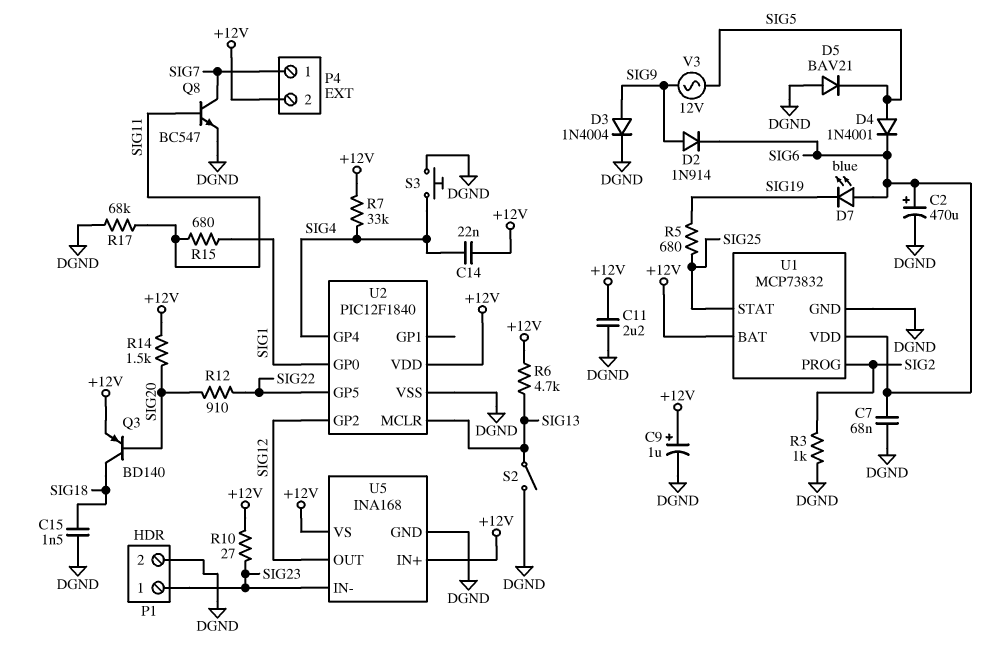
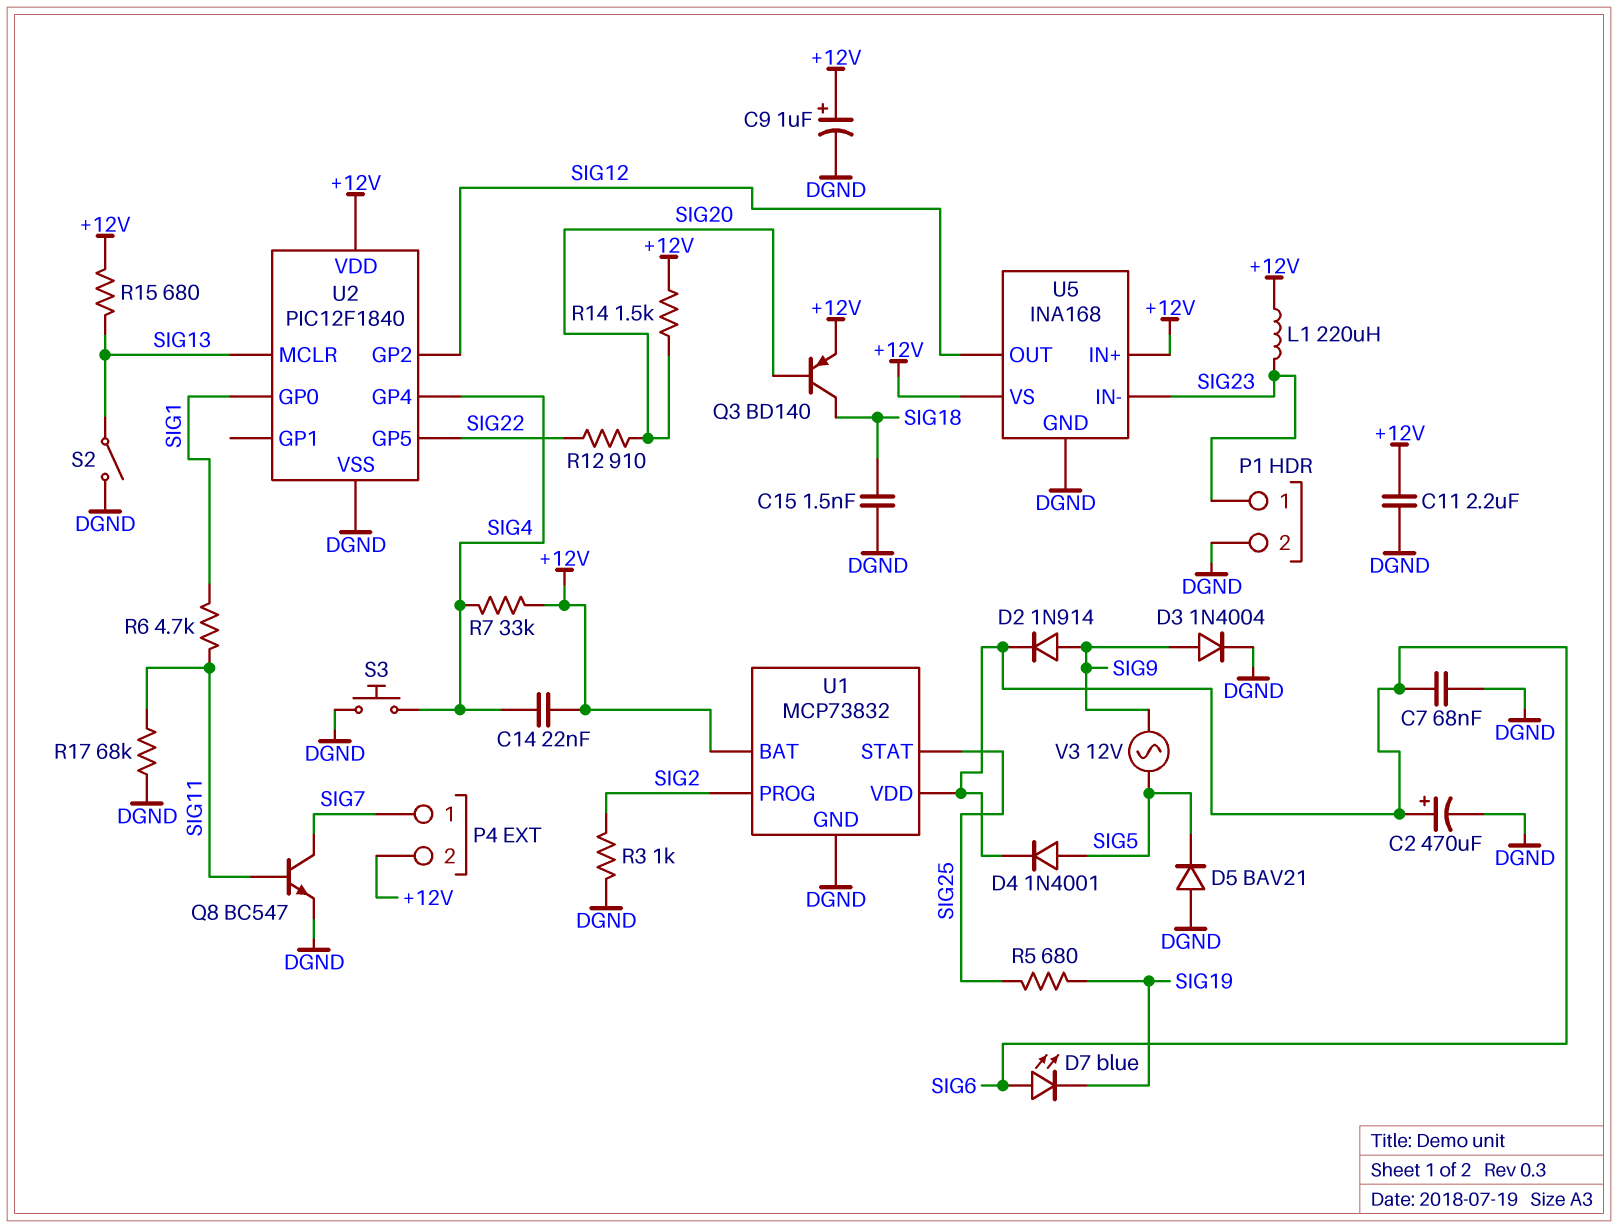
L1: none -> 220uH (+12V, SIG23)
R6: 4.7k (+12V, SIG13) -> 4.7k (SIG1, SIG11)
R10: 27 (+12V, SIG23) -> none
R15: 680 (SIG1, SIG11) -> 680 (+12V, SIG13)

